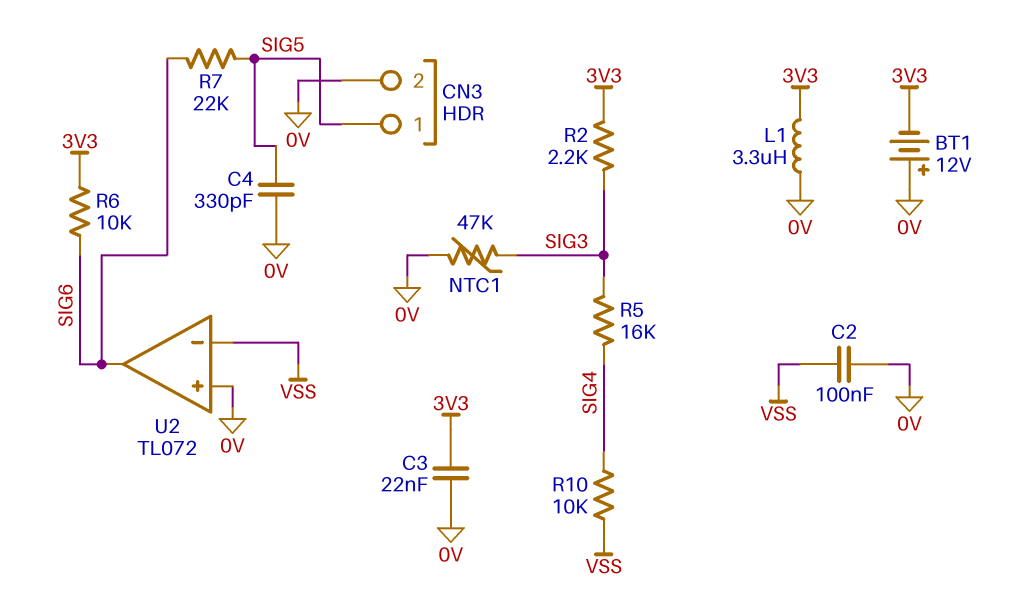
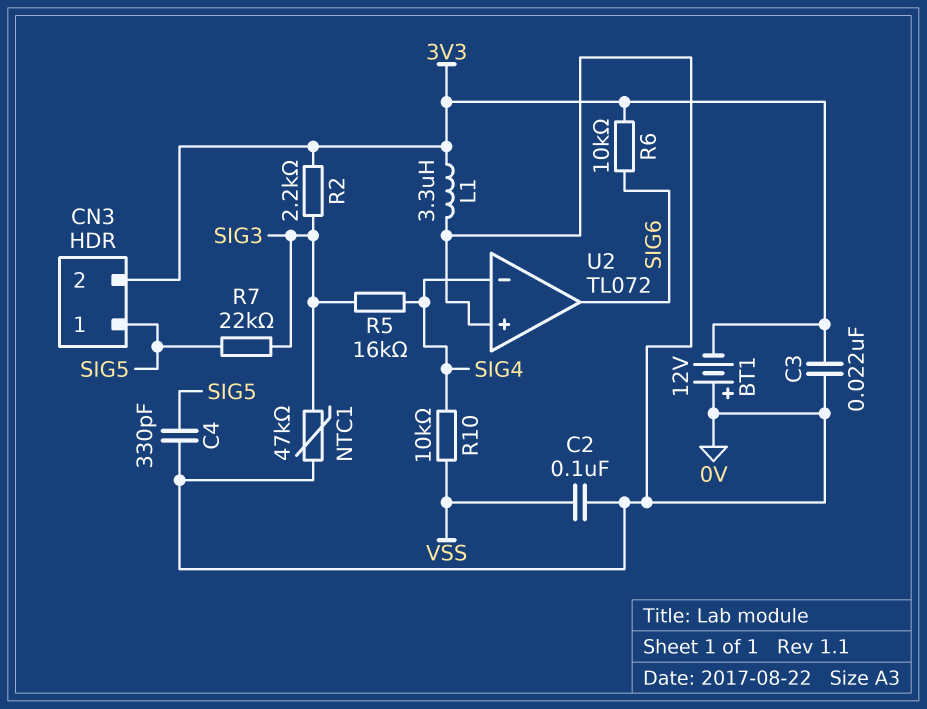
CN3 pin 2: 0V -> 3V3
R7: 22k (SIG5, SIG6) -> 22k (SIG3, SIG5)
U2 pin in-: VSS -> SIG4

